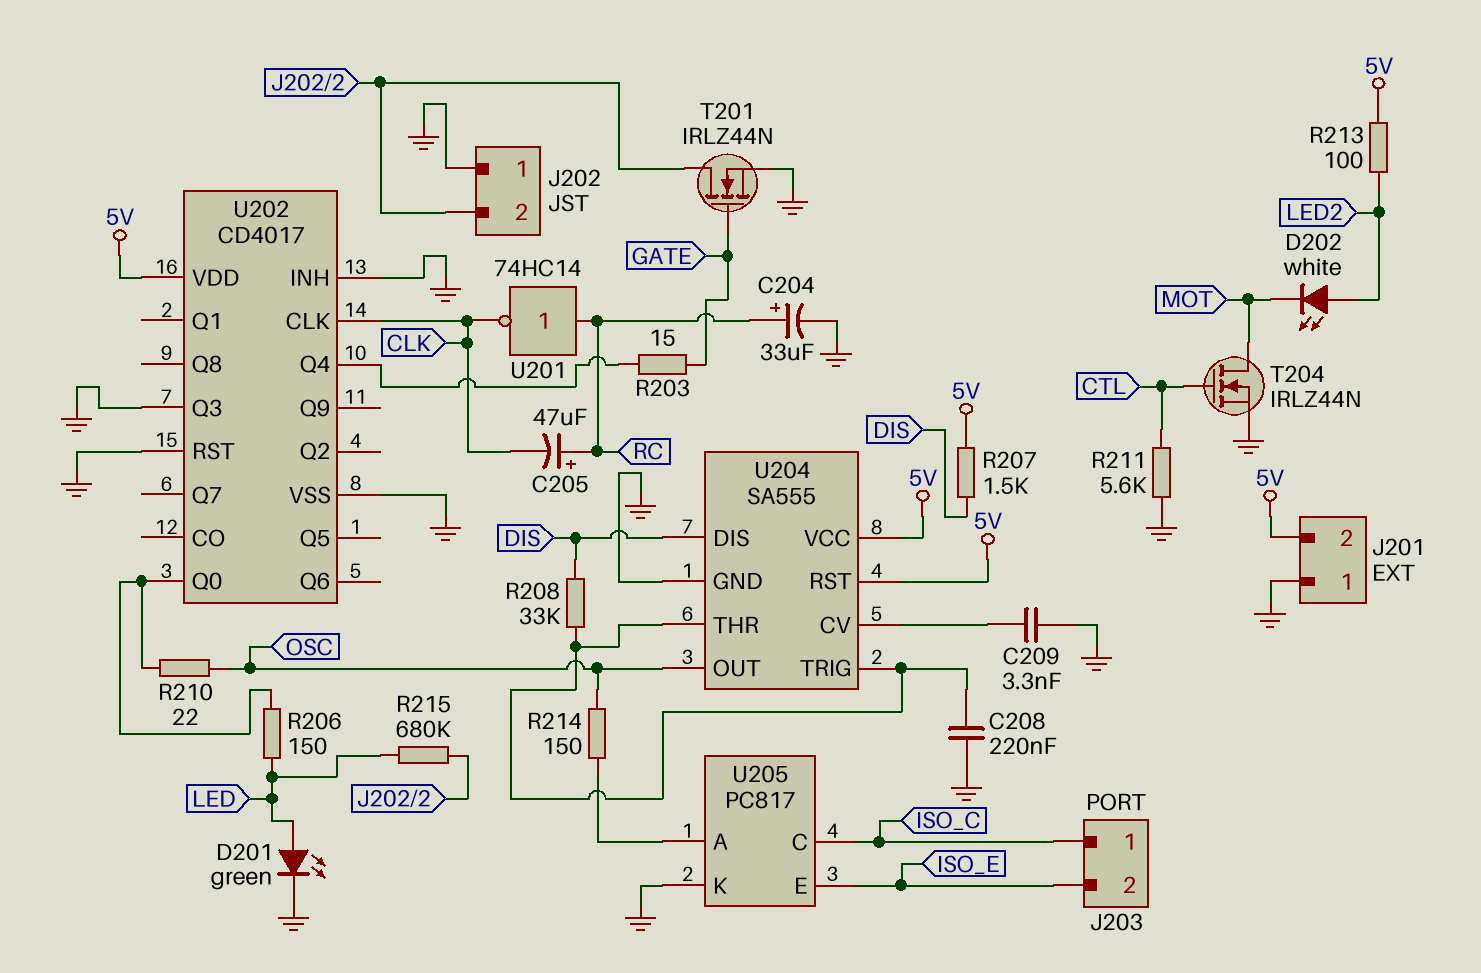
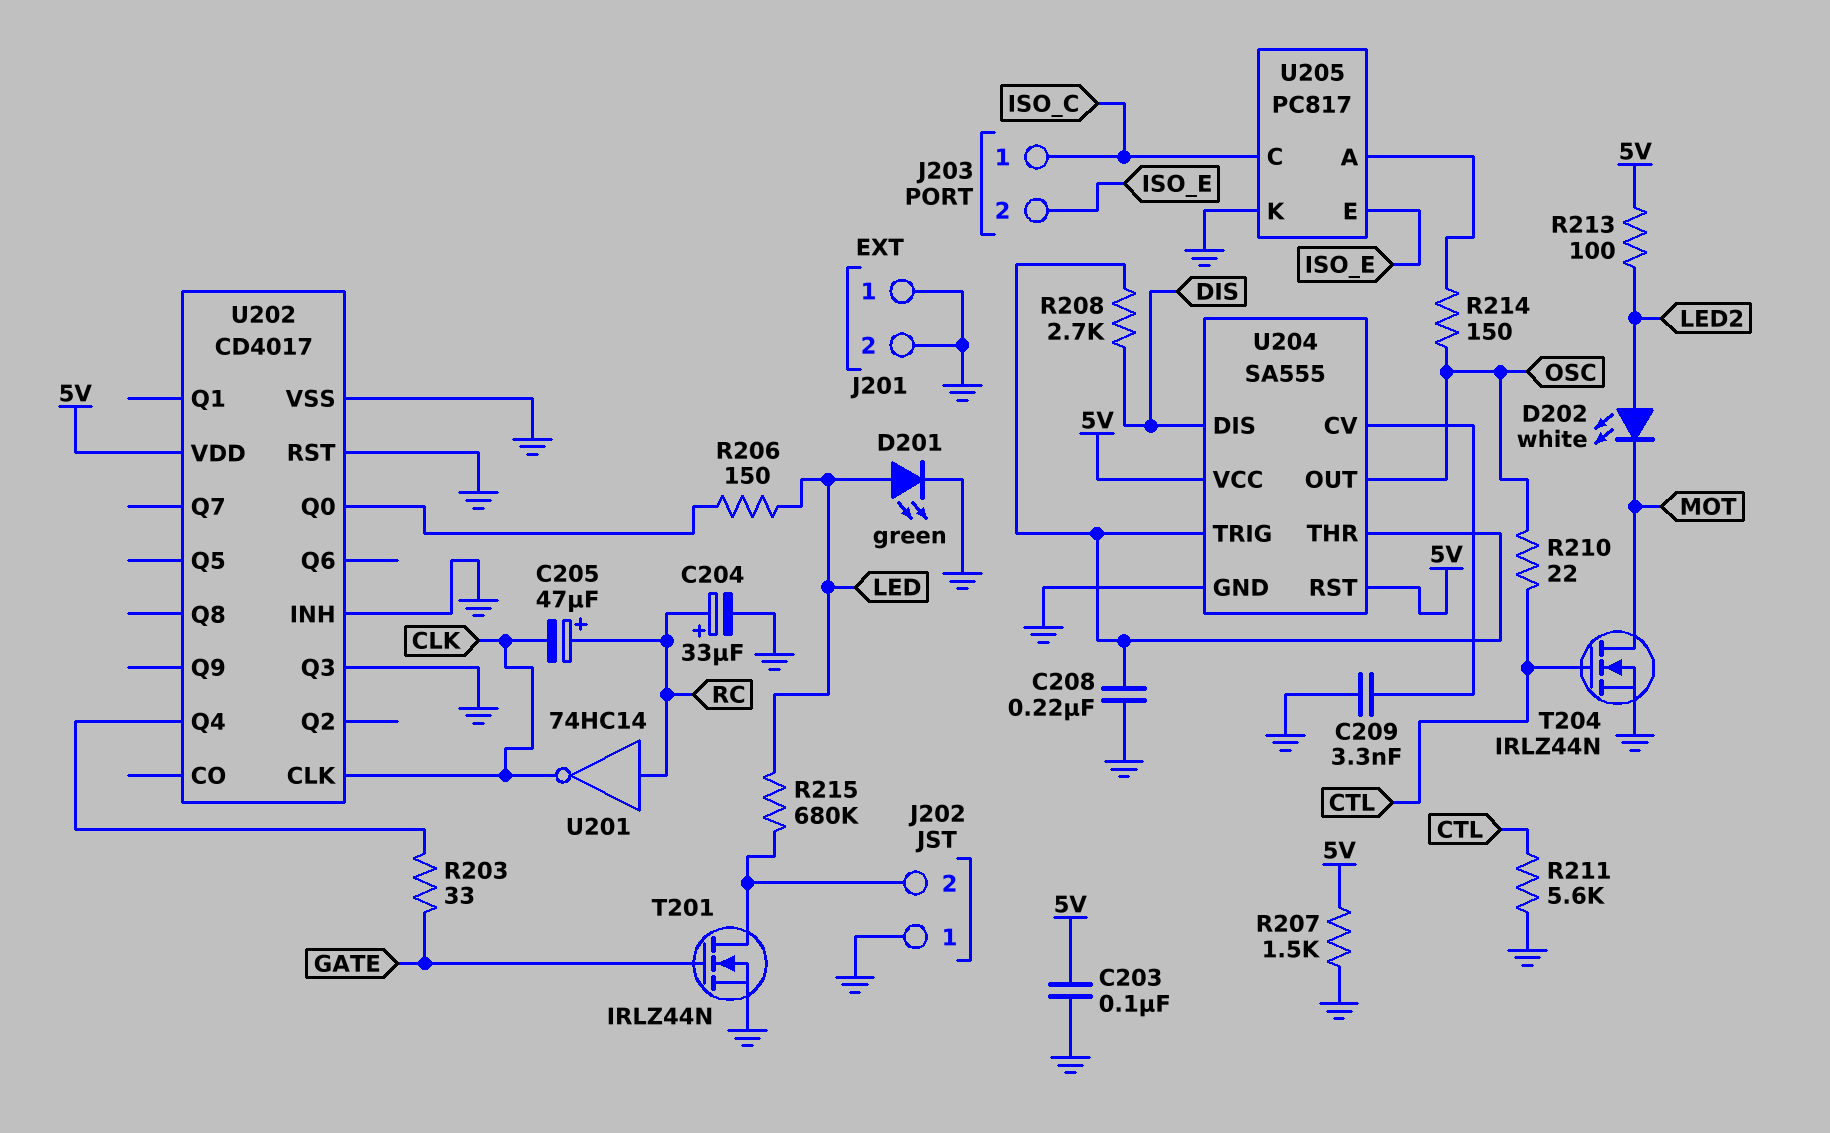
C203: none -> 100nF (5V, GND)
J201 pin 2: 5V -> GND
R203: 15 (GATE, U202/Q4) -> 33 (GATE, U202/Q4)
R207: 1.5k (5V, DIS) -> 1.5k (5V, GND)
R208: 33k (DIS, U204/THR) -> 2.7k (DIS, U204/THR)
R210: 22 (OSC, U202/Q0) -> 22 (CTL, OSC)

